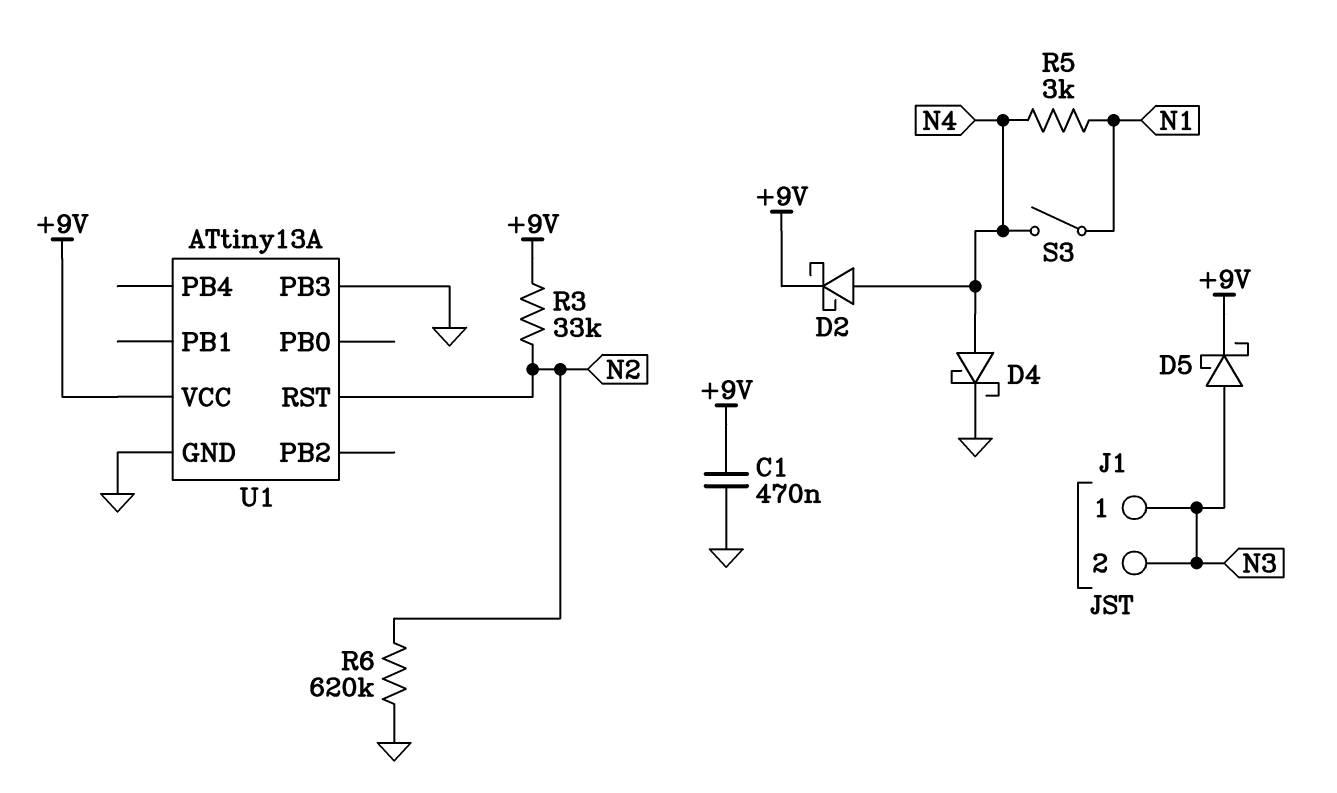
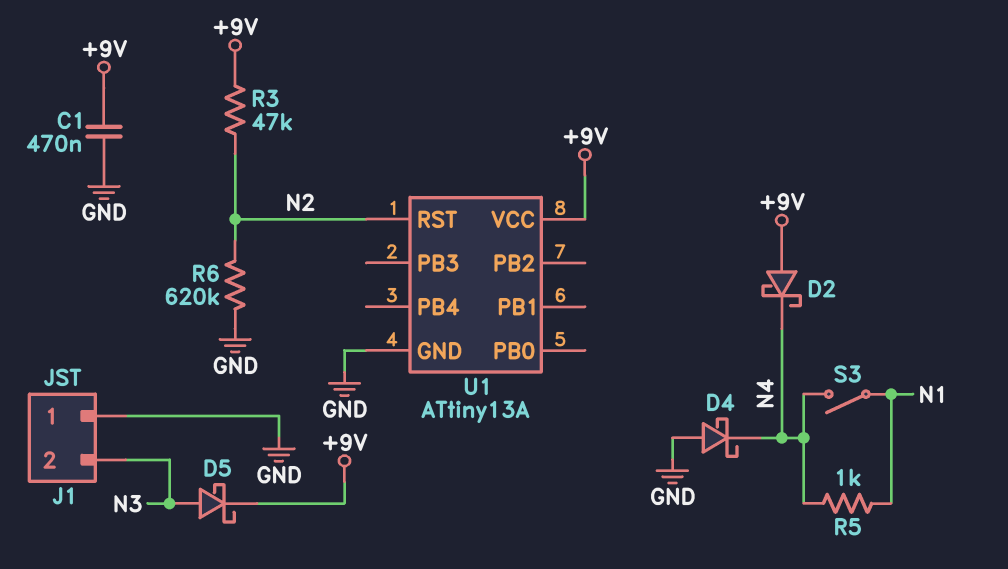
D2: schottky (A N4, K +9V) -> schottky (A +9V, K N4)
D4: schottky (A N4, K GND) -> schottky (A GND, K N4)
J1 pin 1: N3 -> GND
R3: 33k (+9V, N2) -> 47k (+9V, N2)
R5: 3k (N1, N4) -> 1k (N1, N4)
U1 pin PB3: GND -> none

